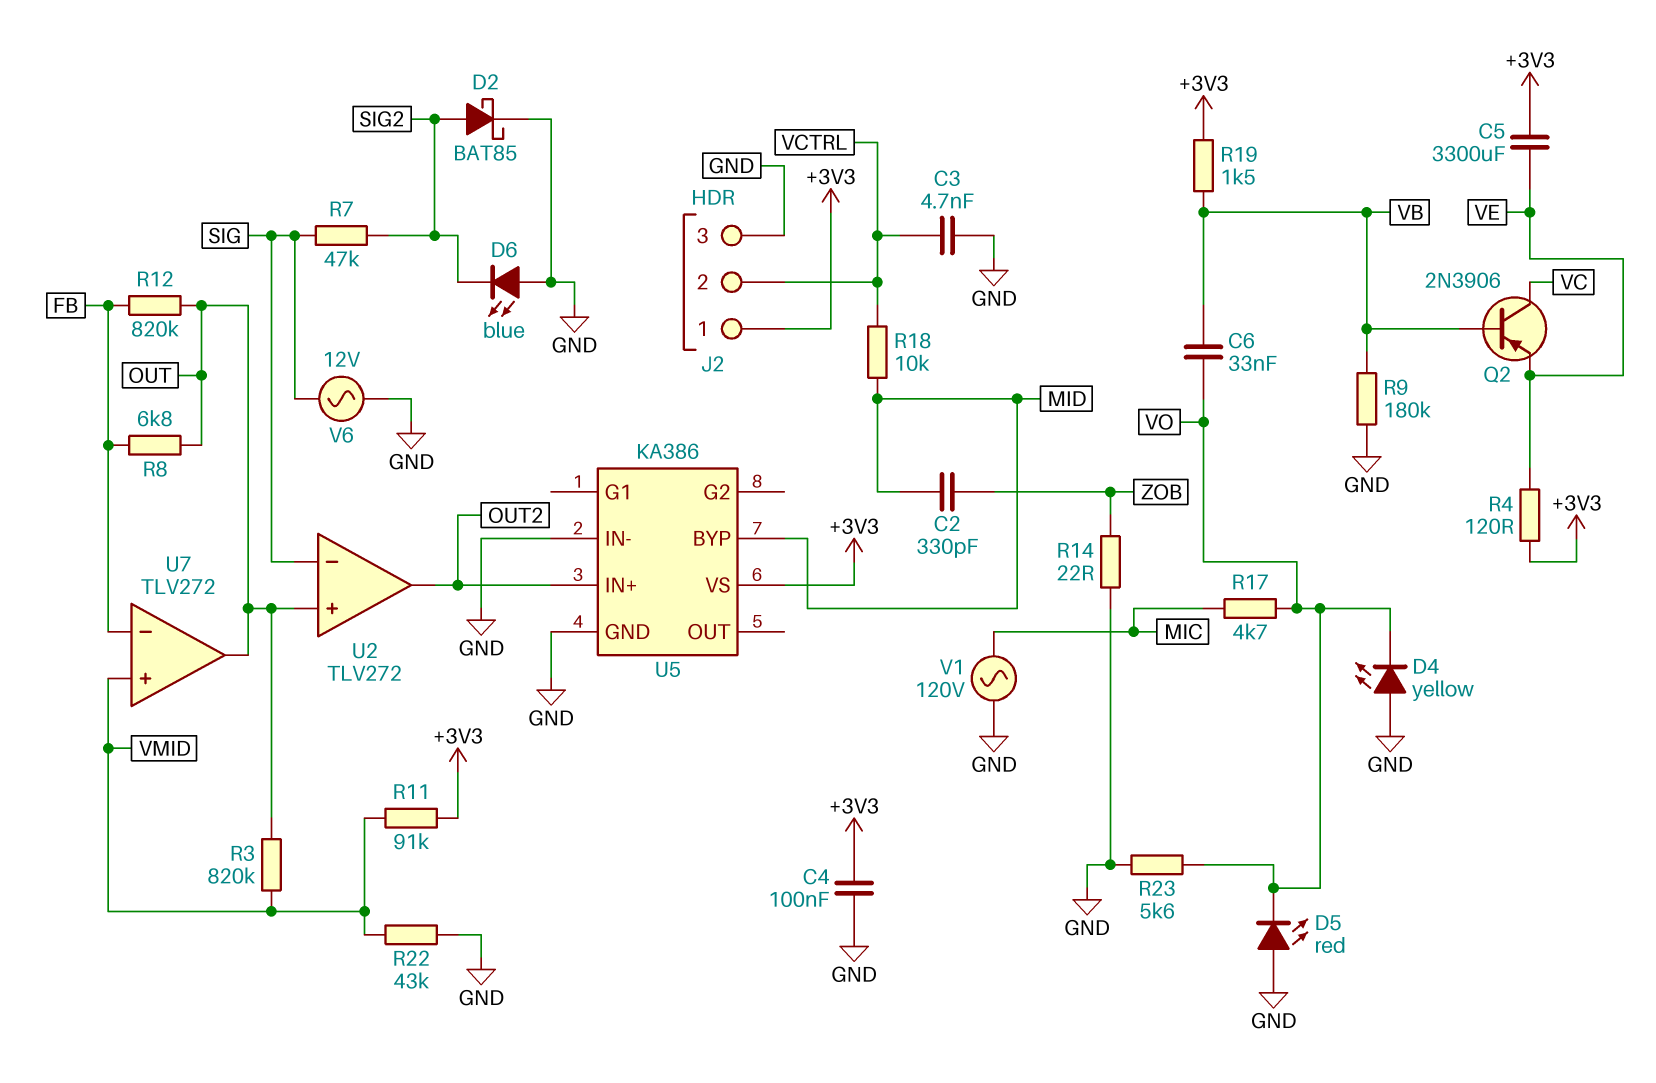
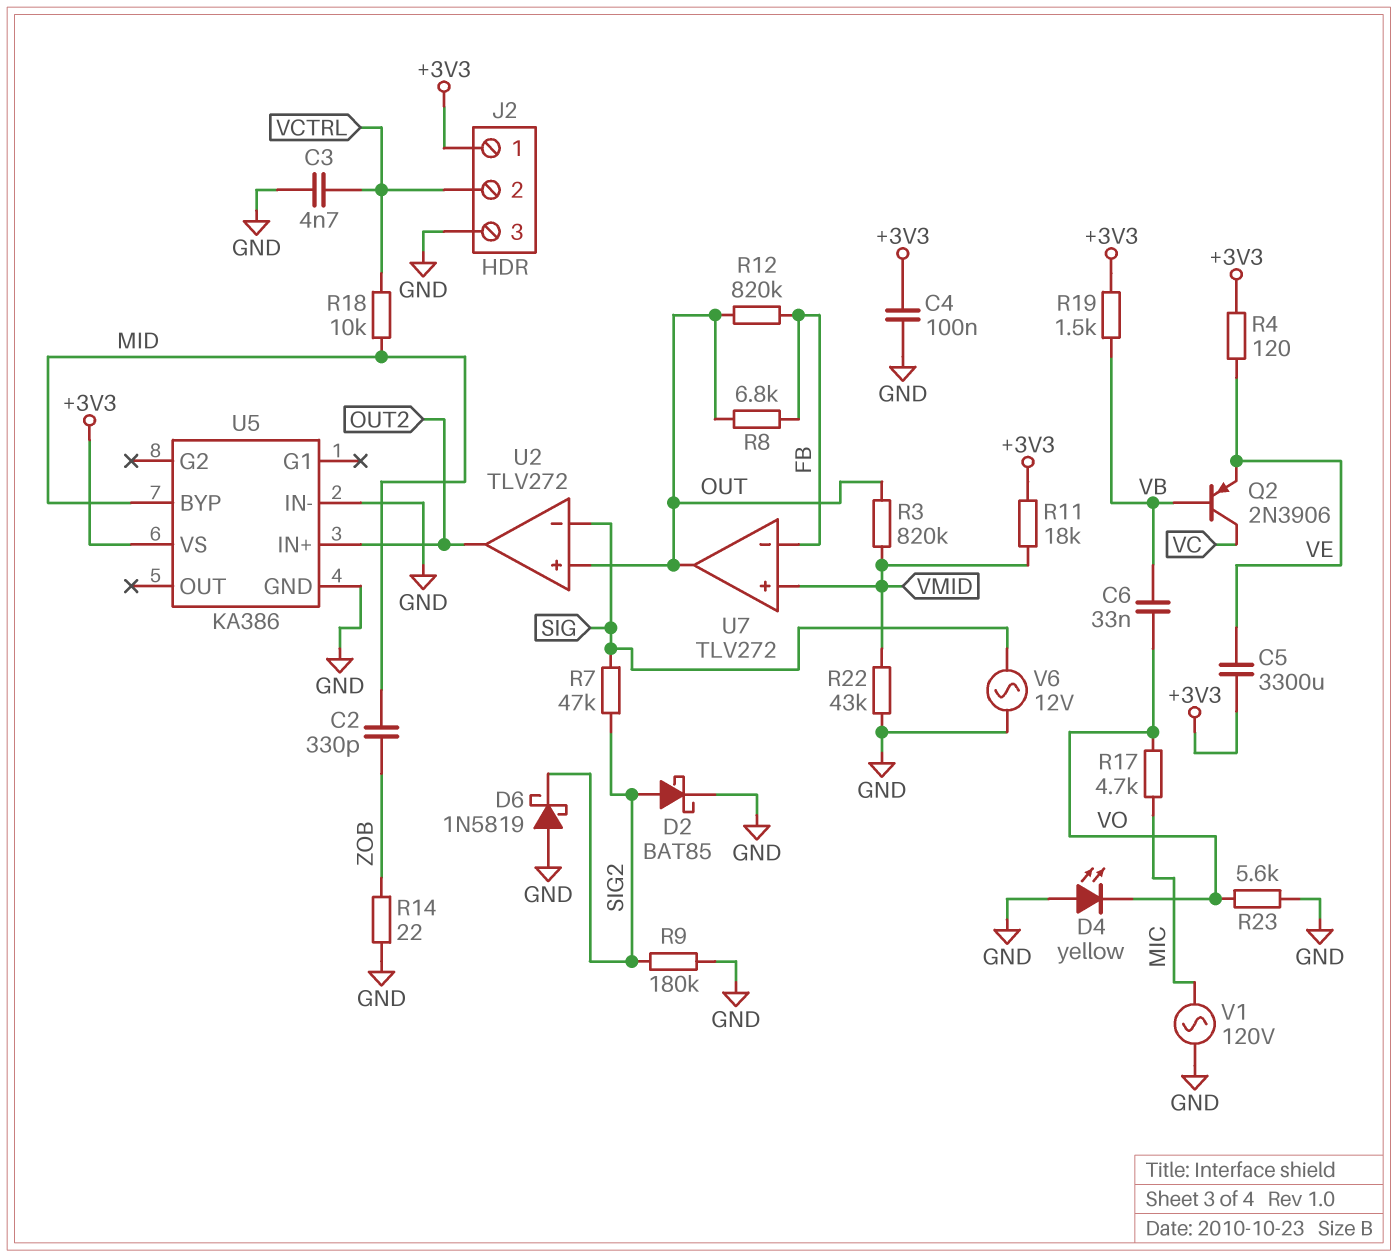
D5: LED red (A GND, K VO) -> none
D6: LED blue (A GND, K SIG2) -> schottky 1N5819 (A GND, K SIG2)
R9: 180k (GND, VB) -> 180k (GND, SIG2)
R11: 91k (+3V3, VMID) -> 18k (+3V3, VMID)

